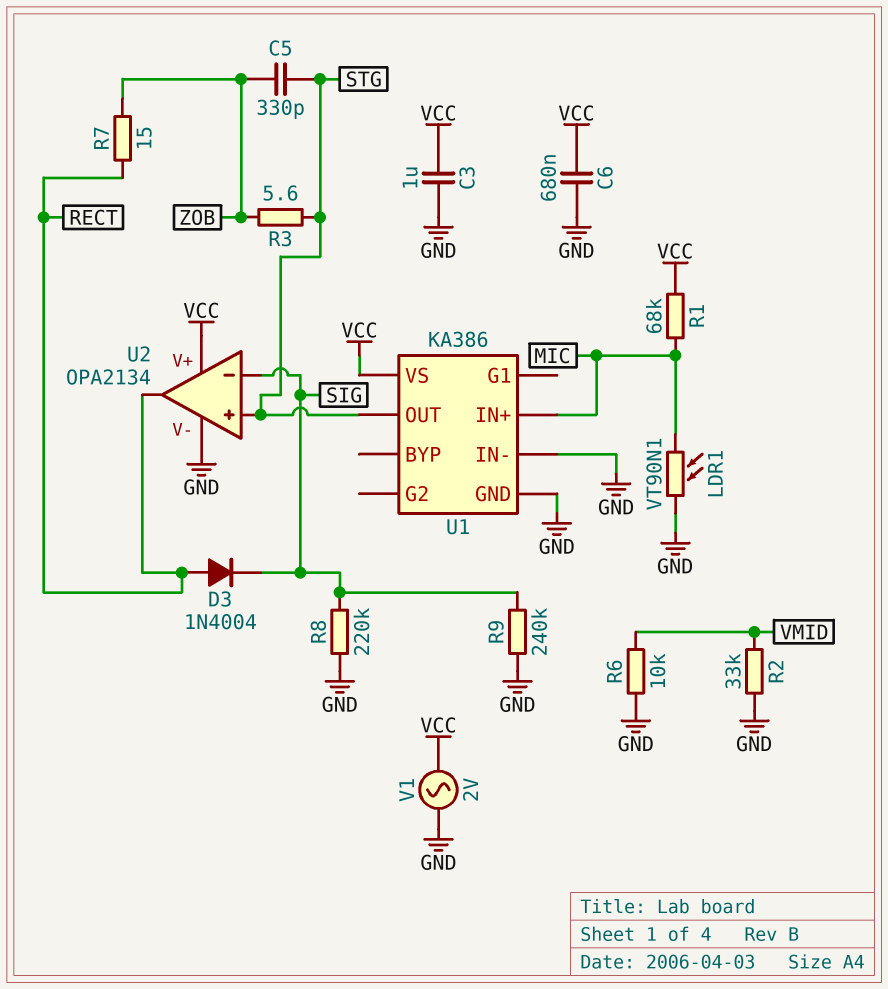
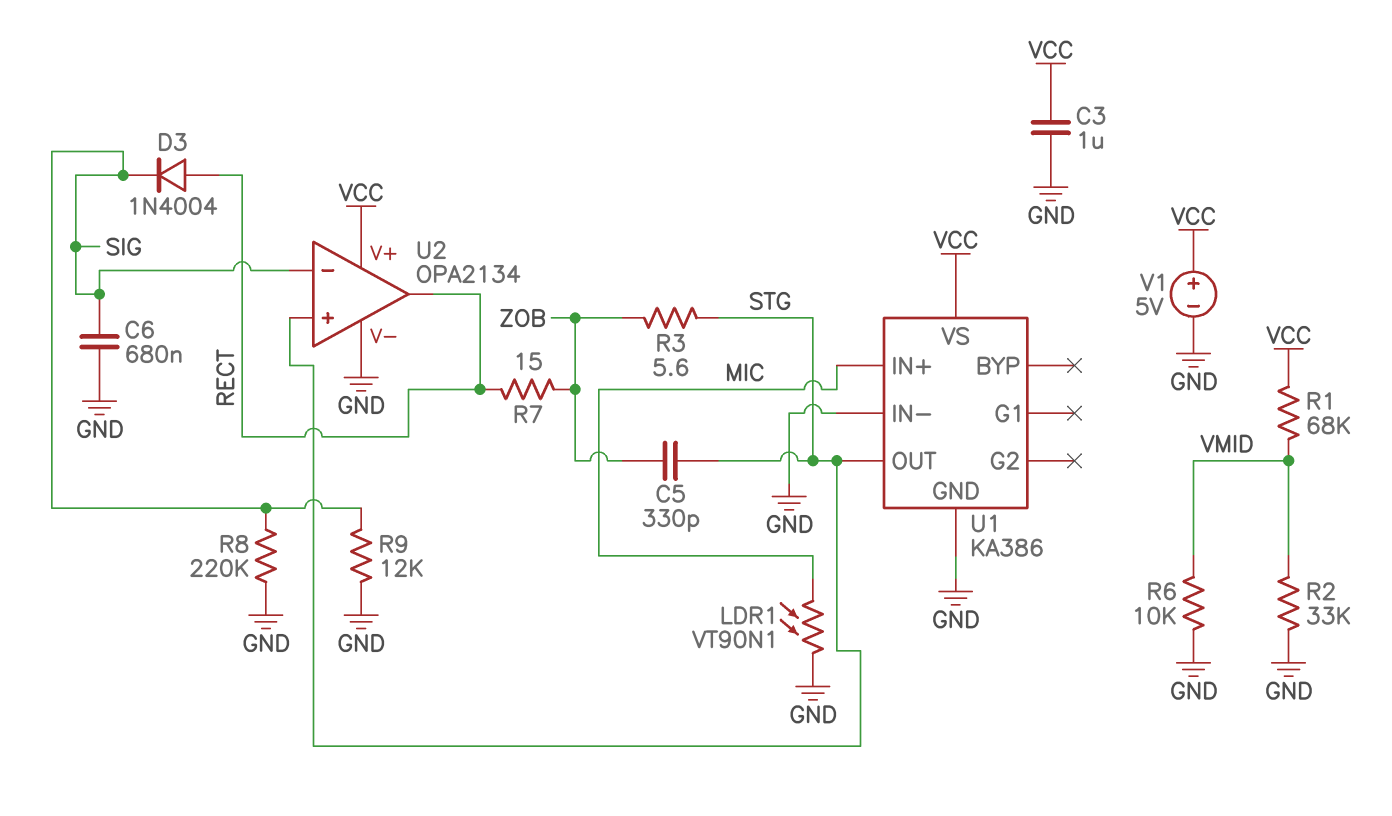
C6: 680nF (GND, VCC) -> 680nF (GND, SIG)
R1: 68k (MIC, VCC) -> 68k (VCC, VMID)
R9: 240k (GND, SIG) -> 12k (GND, SIG)
V1: AC 2V (GND, VCC) -> 5V (plus VCC, minus GND)

